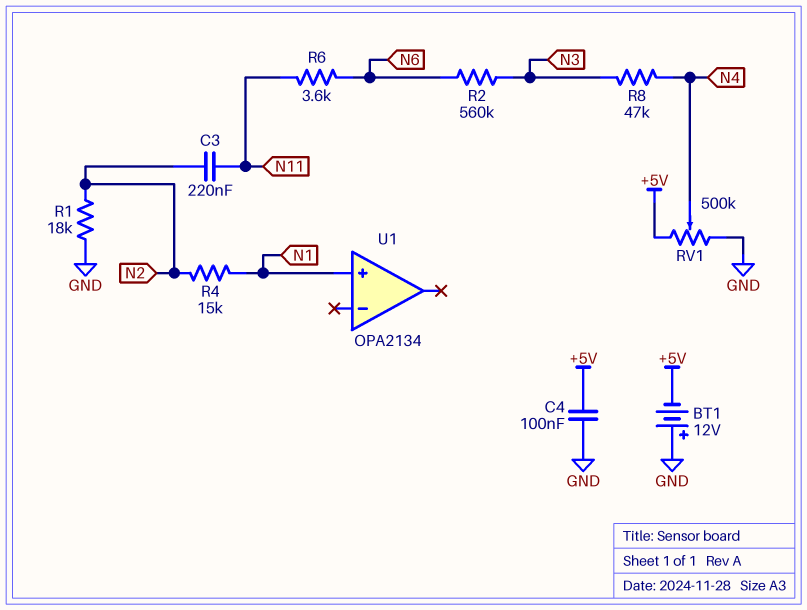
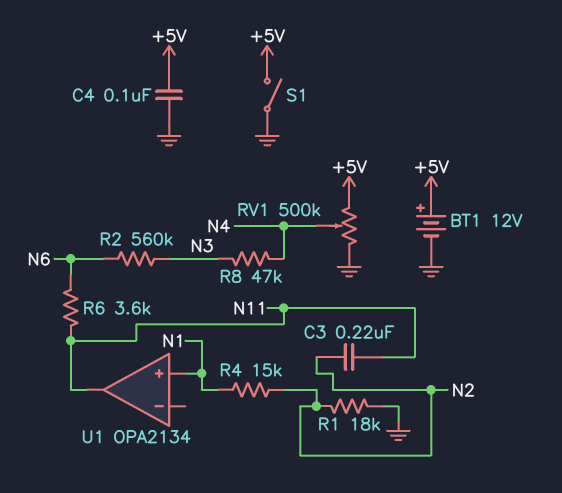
BT1: 12V (plus GND, minus +5V) -> 12V (plus +5V, minus GND)
S1: none -> switch (+5V, GND)
U1 pin out: none -> N11

